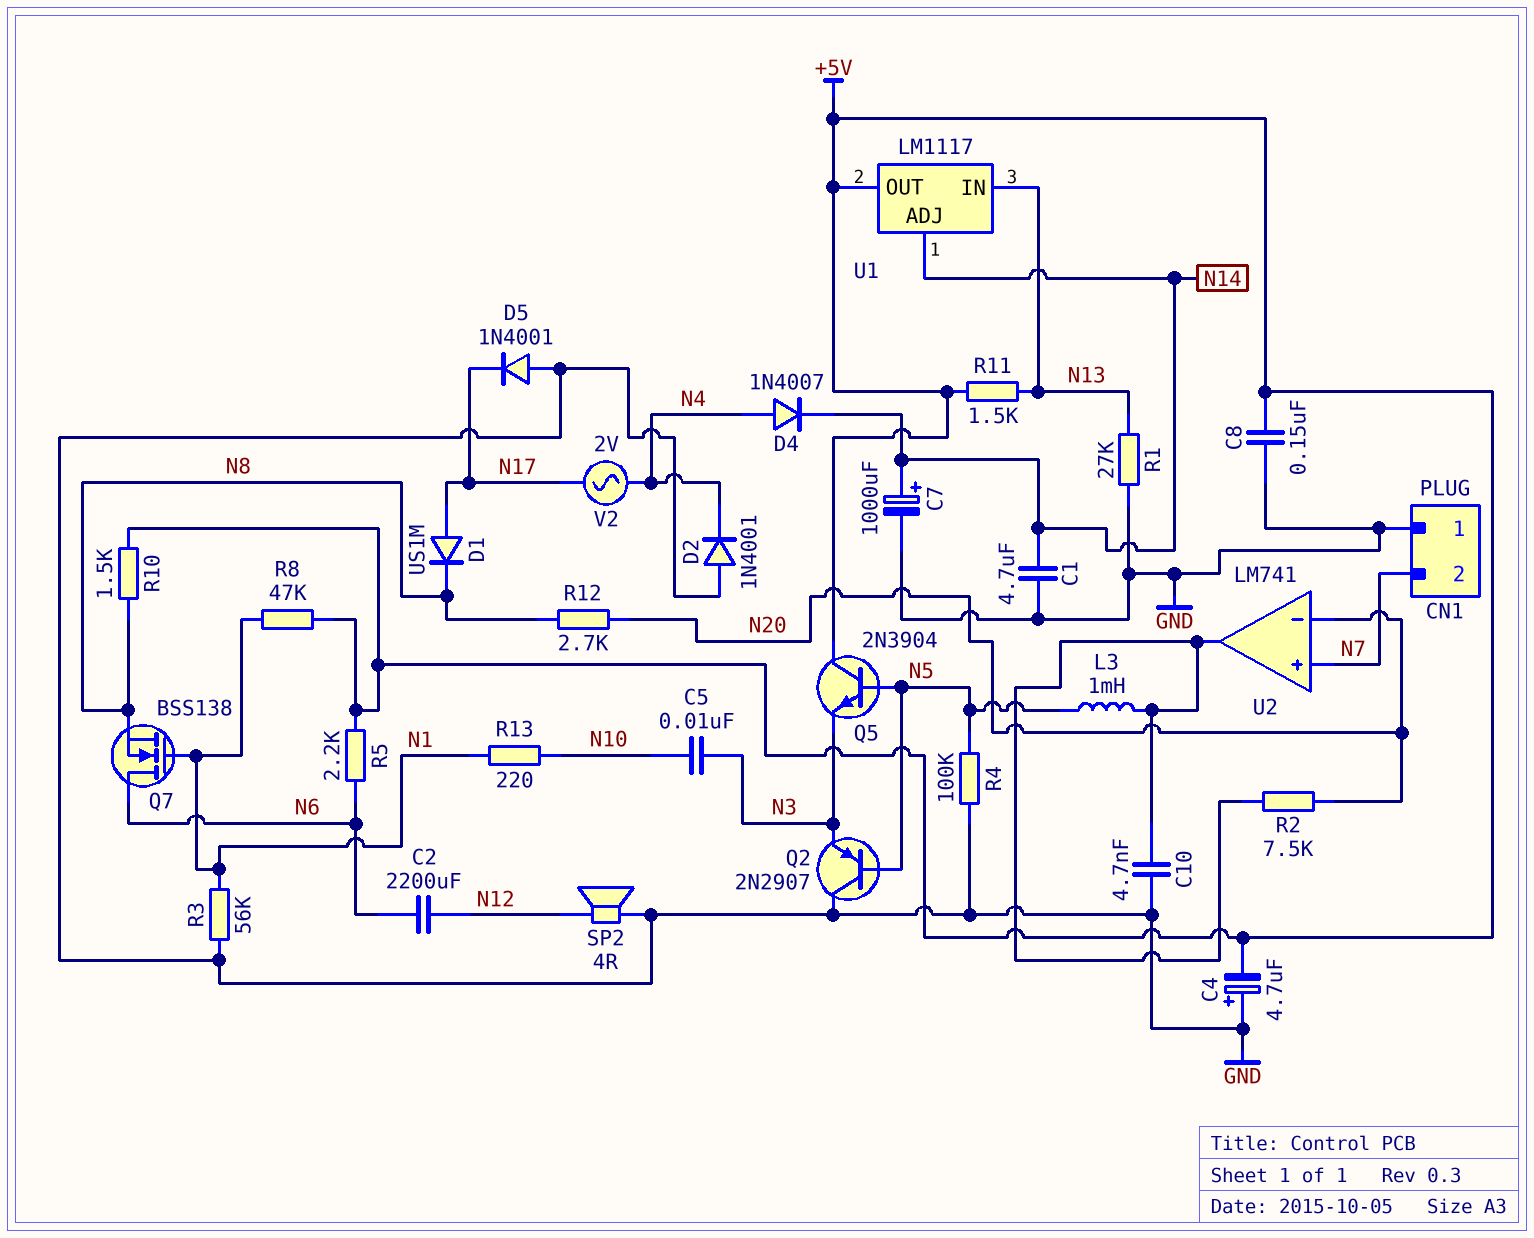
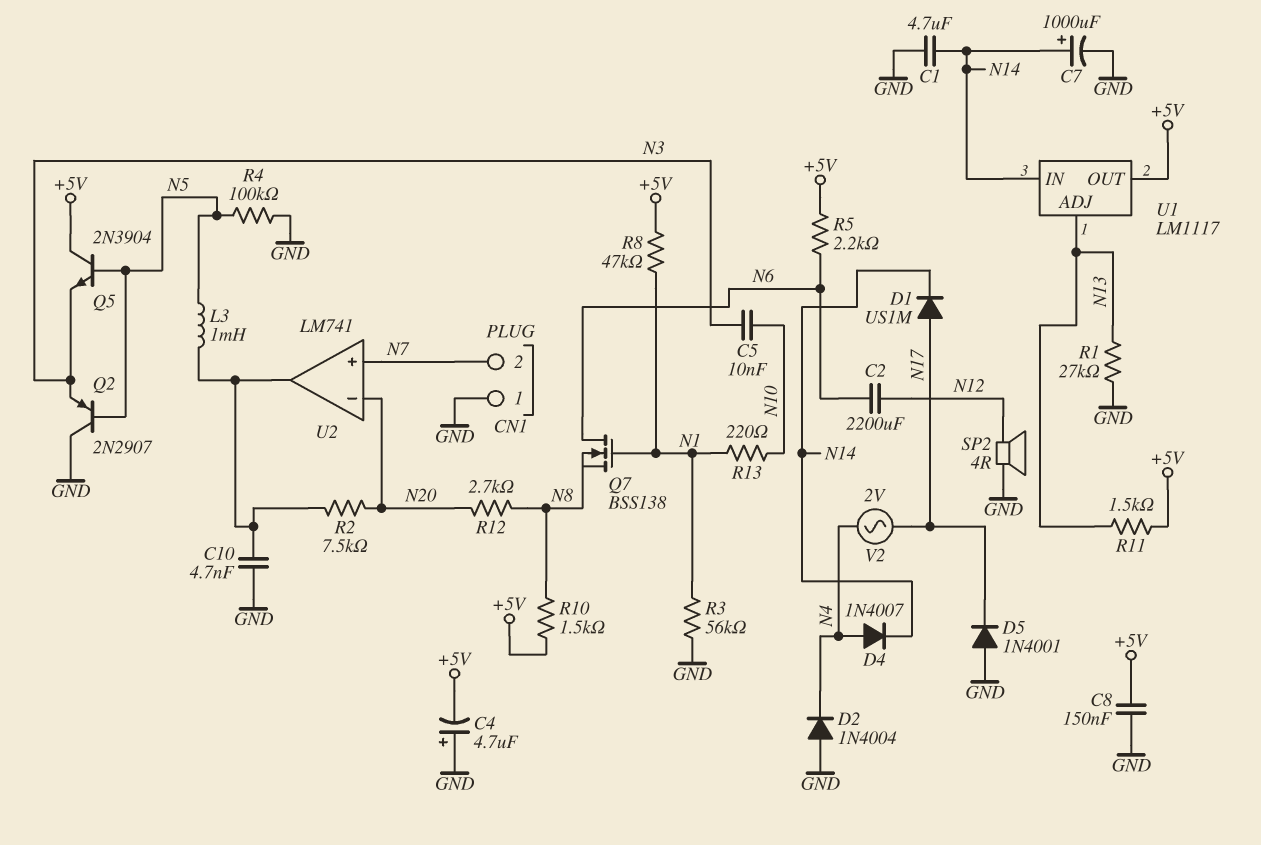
D1: diode US1M (A N17, K N8) -> diode US1M (A N17, K N14)
D2: diode 1N4001 (A GND, K N4) -> diode 1N4004 (A GND, K N4)
U1 pin ADJ: N14 -> N13
U1 pin IN: N13 -> N14

